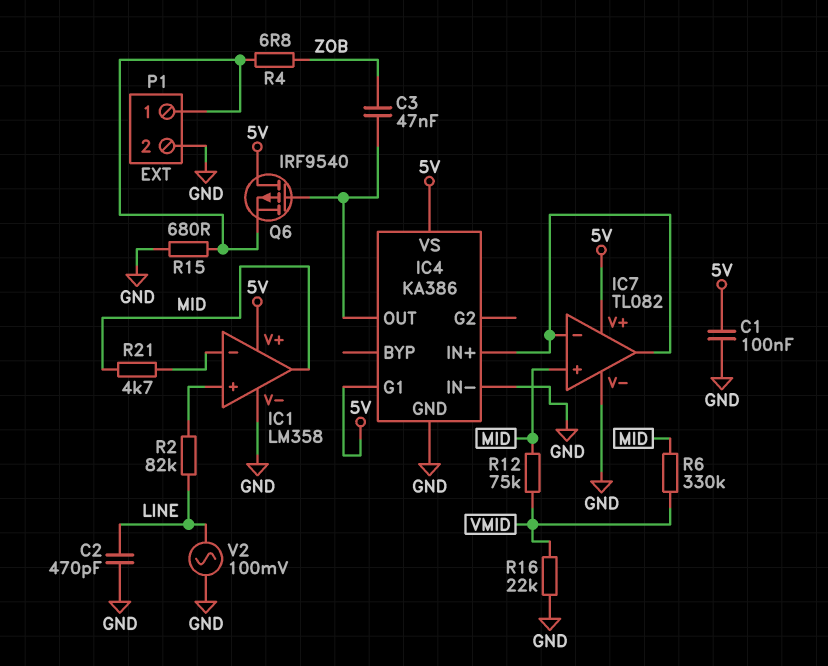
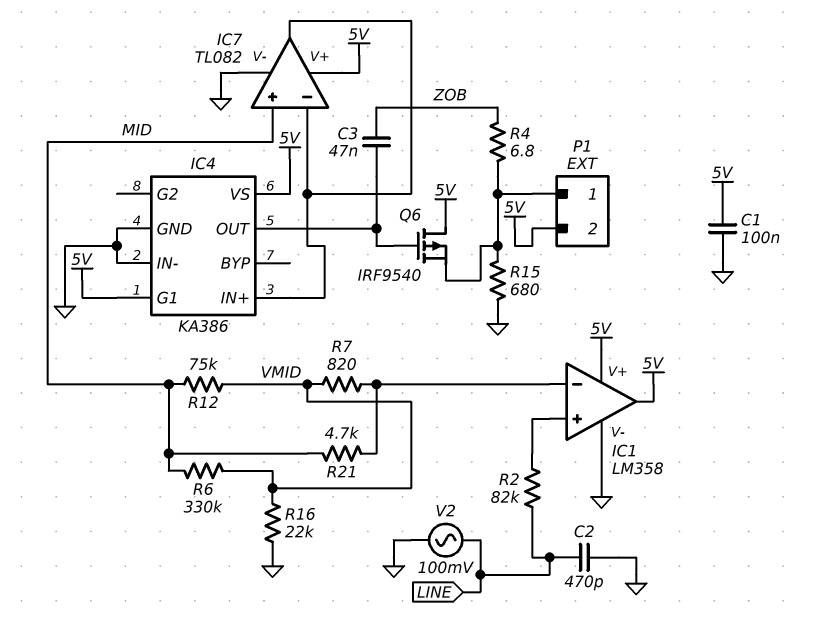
IC1 pin out: MID -> 5V
P1 pin 2: GND -> 5V
R7: none -> 820 (IC1/in-, VMID)

